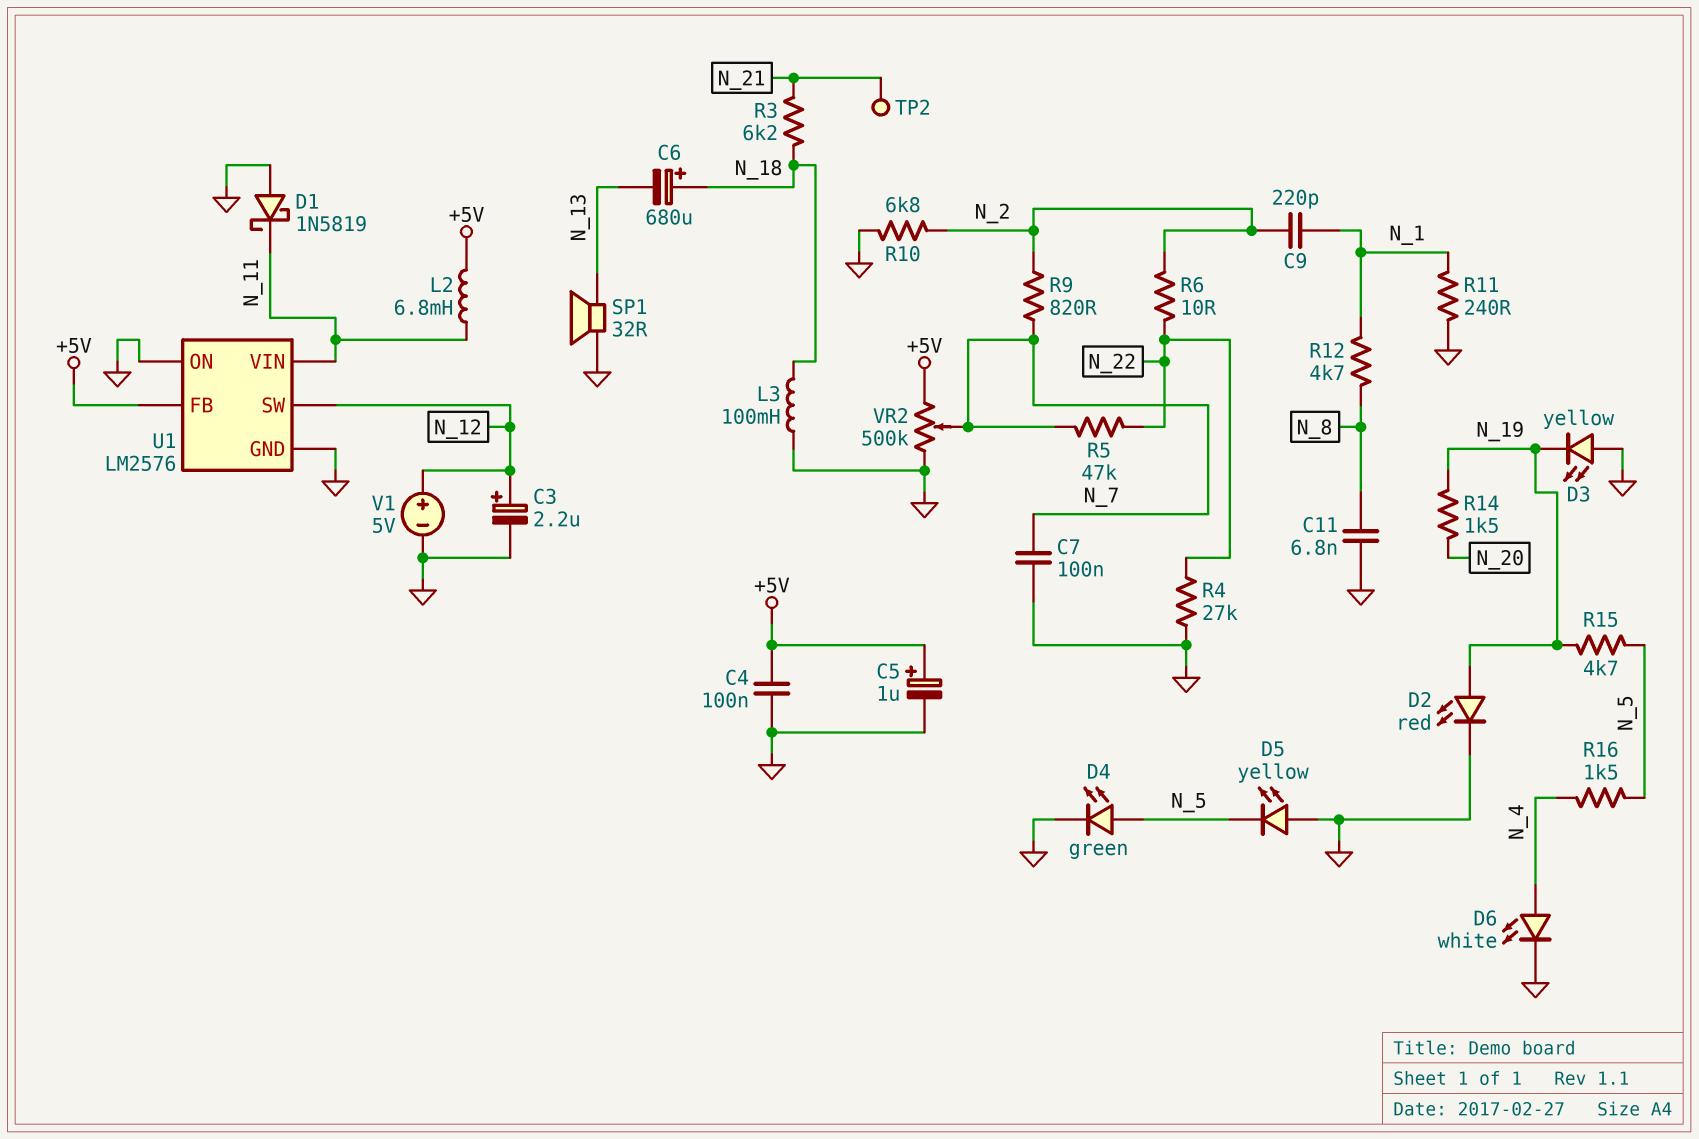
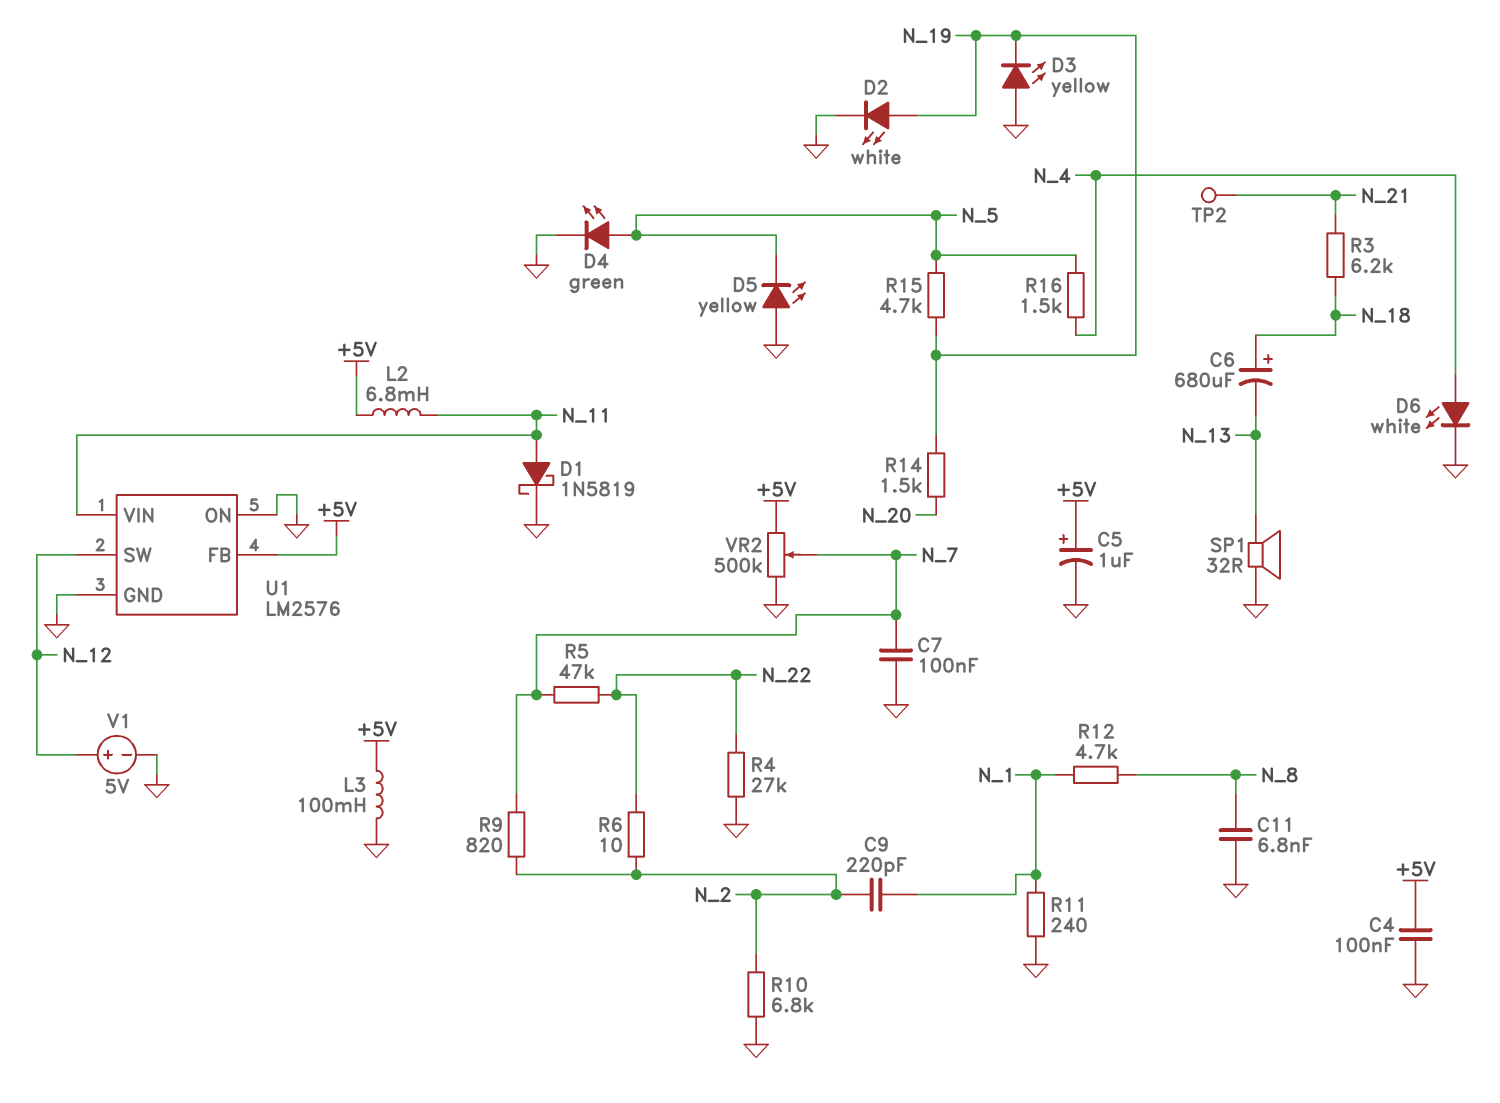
C3: 2.2uF (plus N_12, minus GND) -> none
D1: schottky 1N5819 (A GND, K N_11) -> schottky 1N5819 (A N_11, K GND)
D2: LED red (A N_19, K GND) -> LED white (A N_19, K GND)
L3: 100mH (GND, N_18) -> 100mH (+5V, GND)

